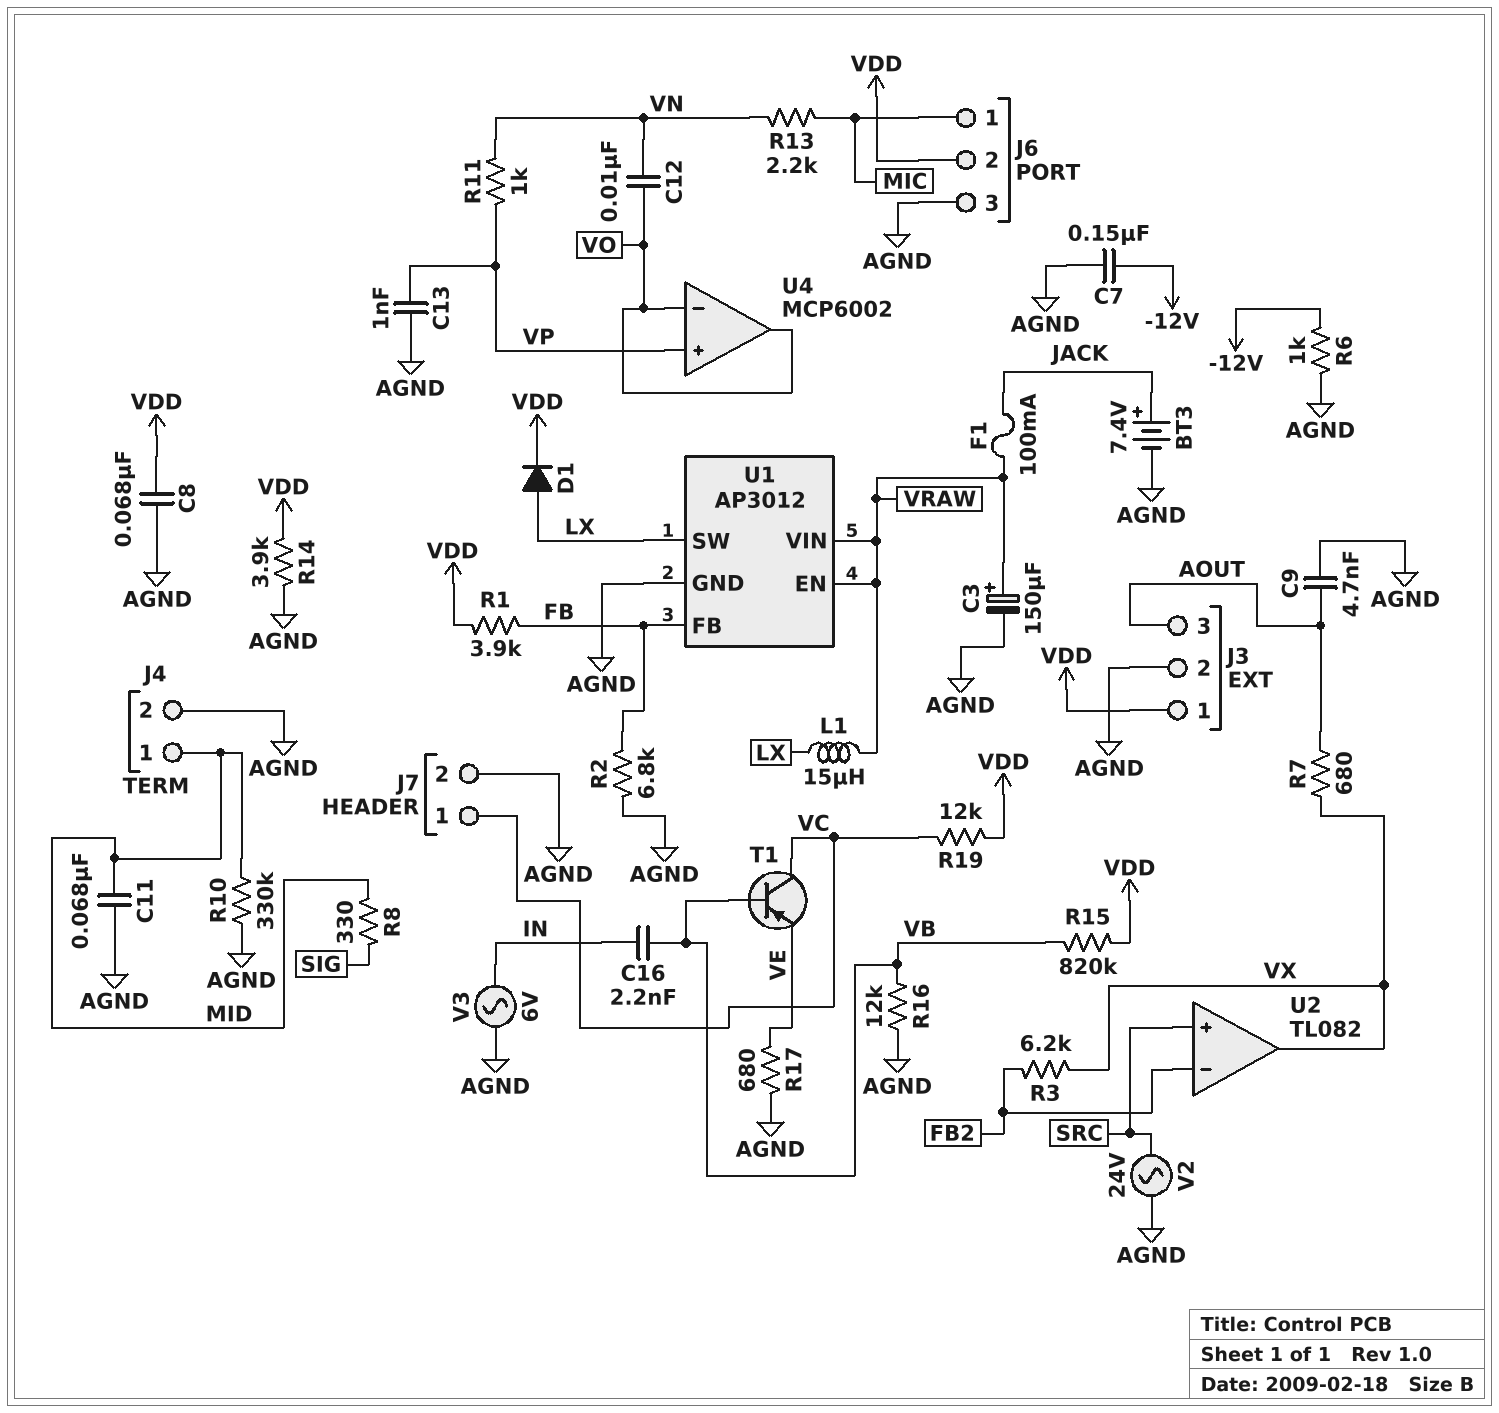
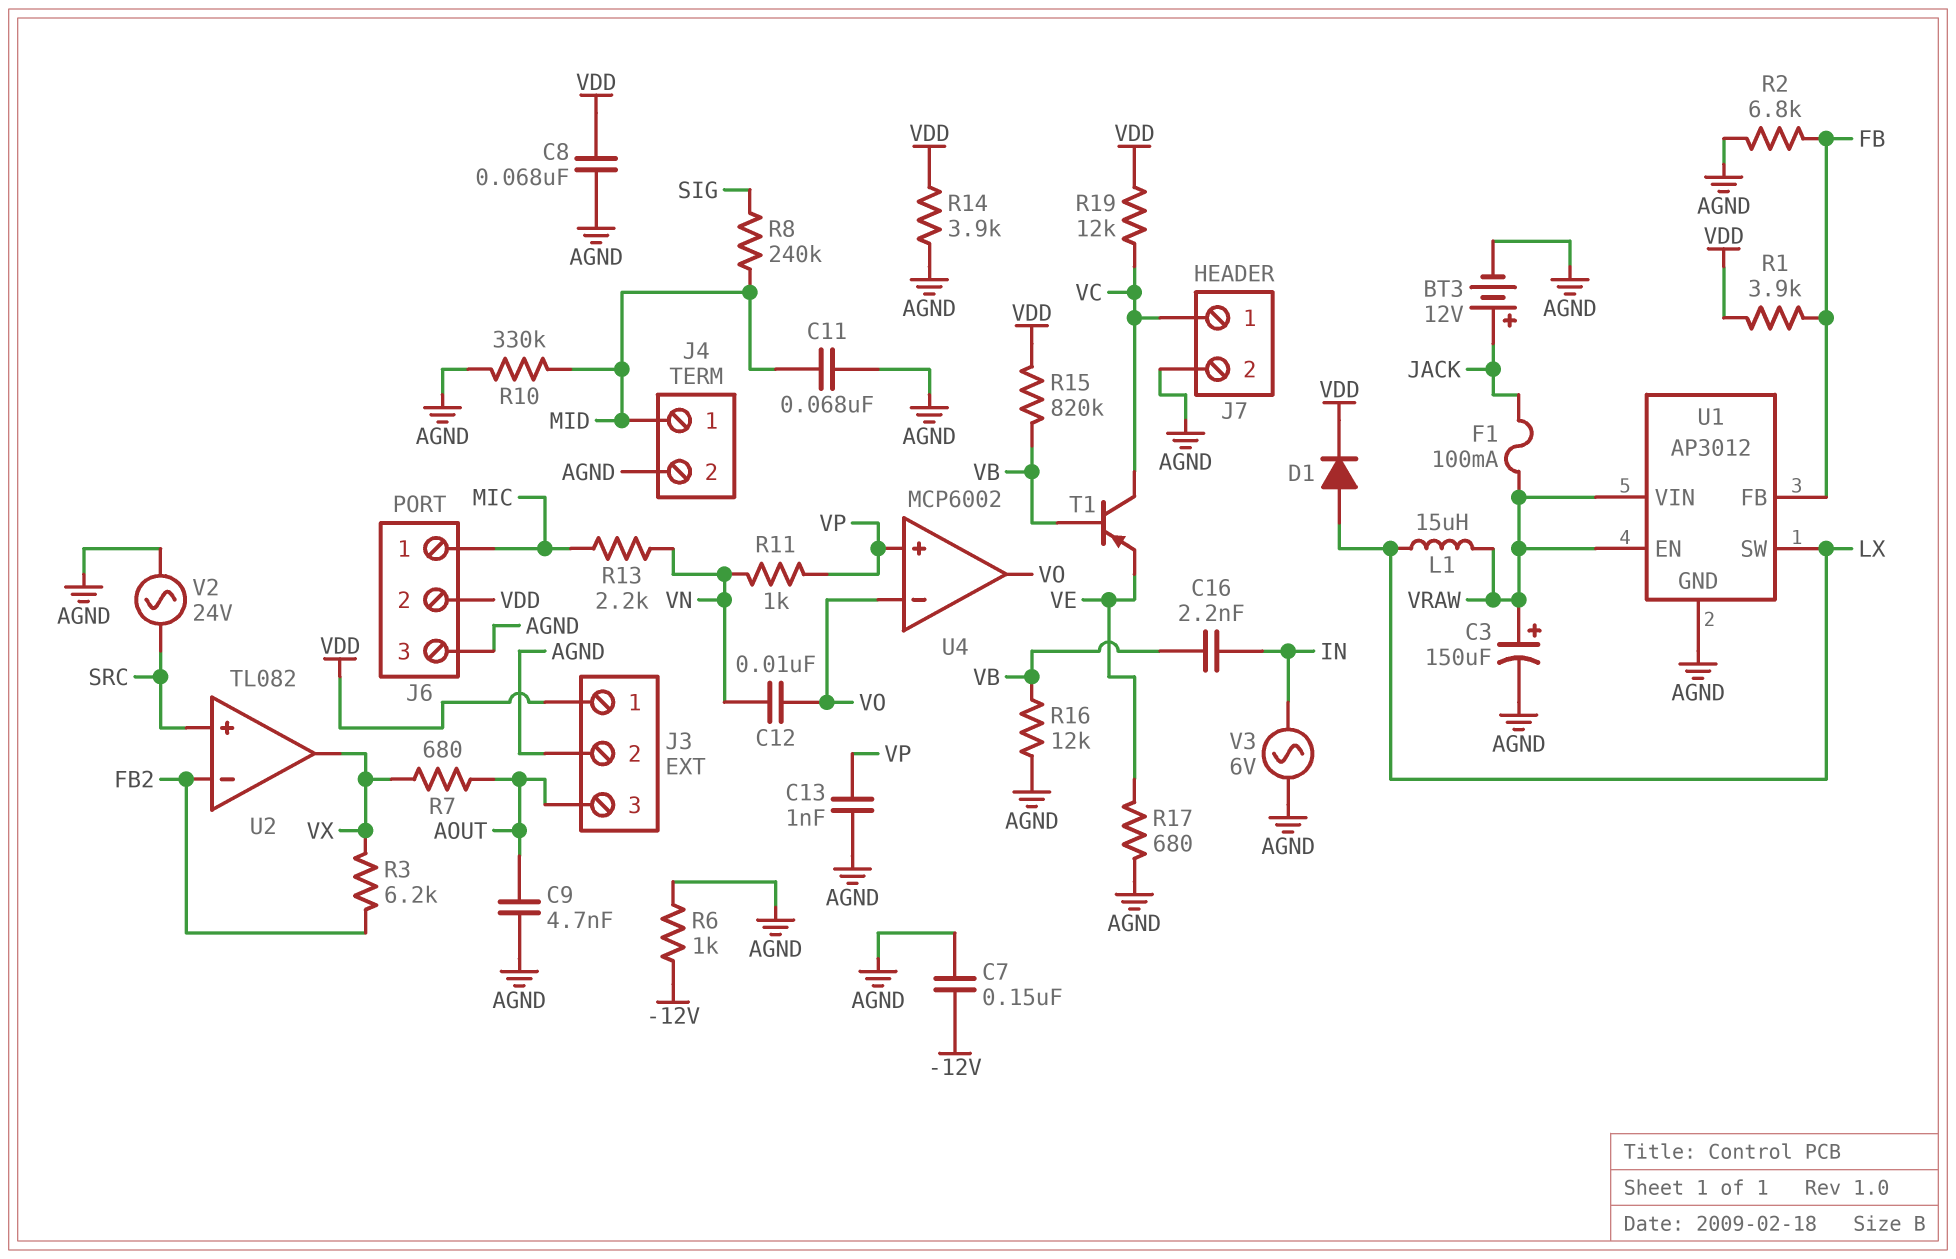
BT3: 7.4V (plus JACK, minus AGND) -> 12V (plus JACK, minus AGND)
R8: 330 (MID, SIG) -> 240k (MID, SIG)

